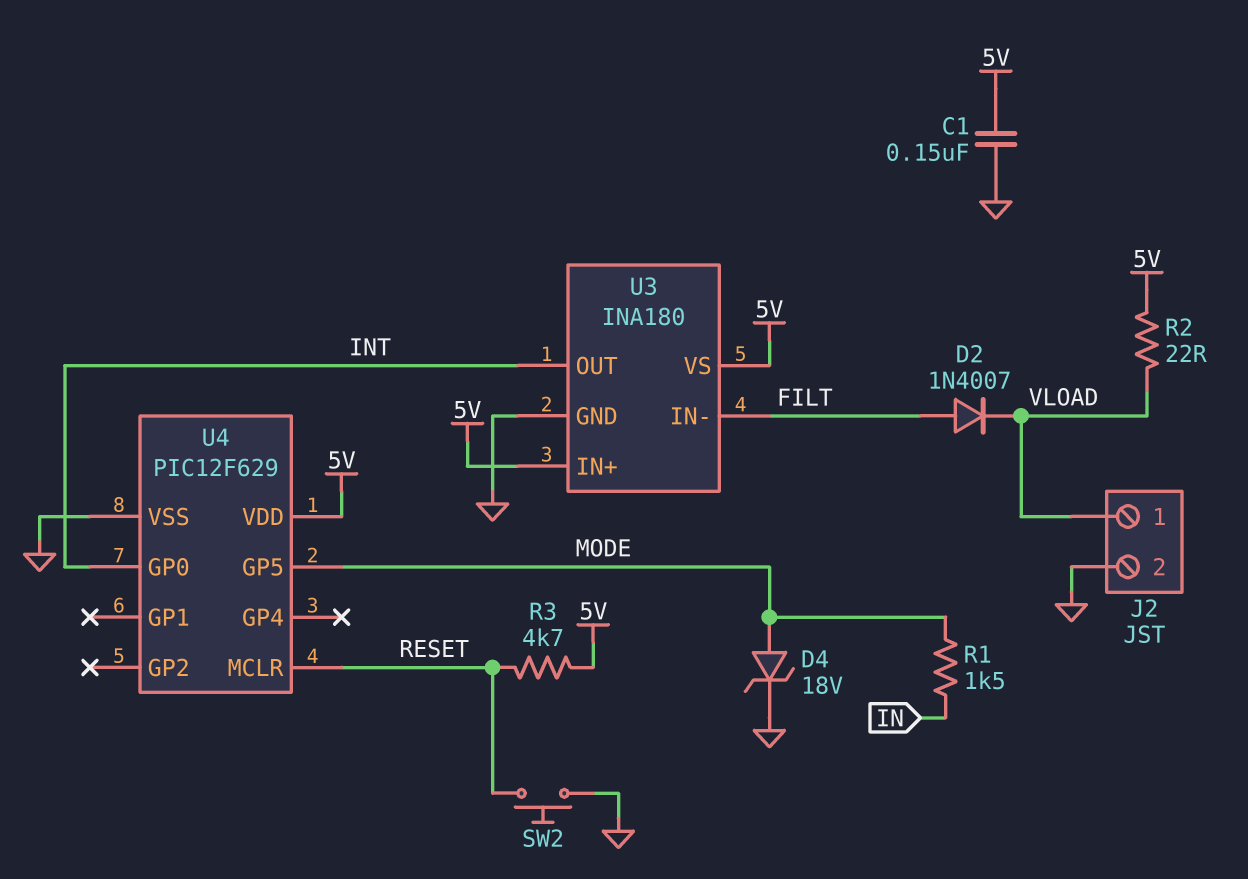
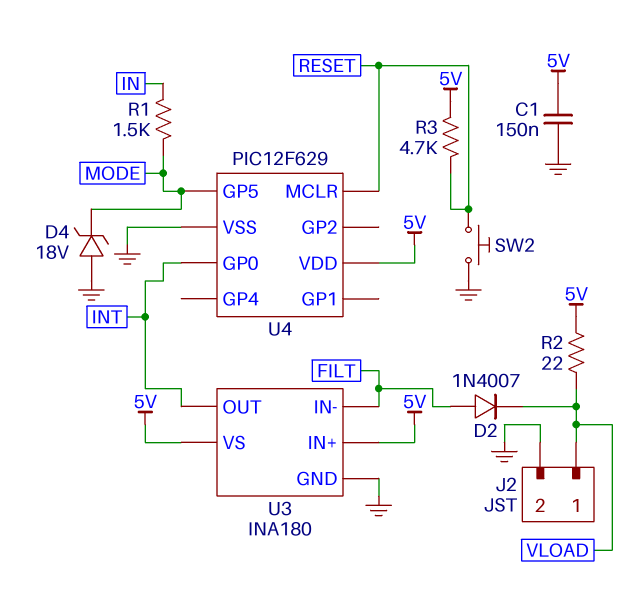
D4: zener 18V (A MODE, K GND) -> zener 18V (A GND, K MODE)

